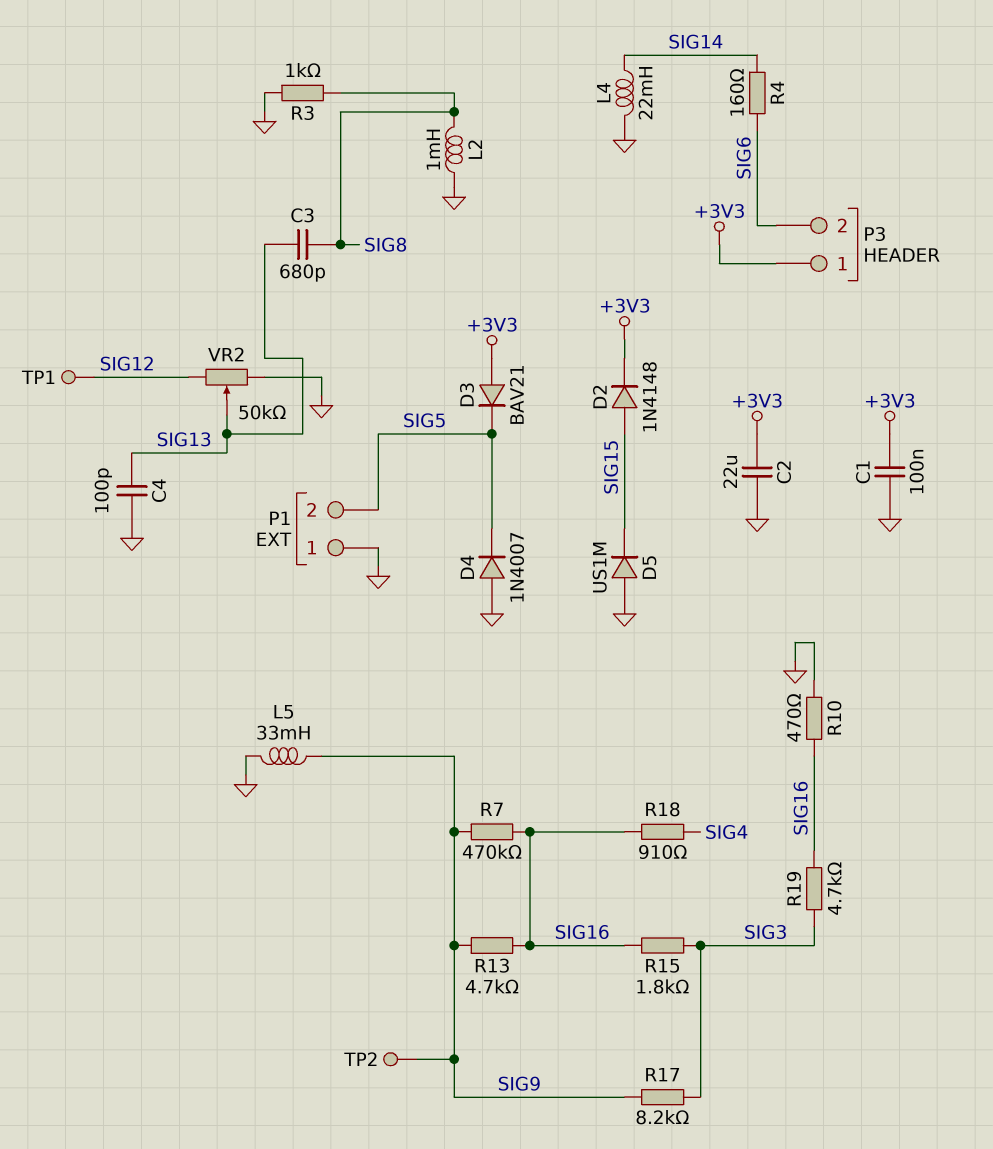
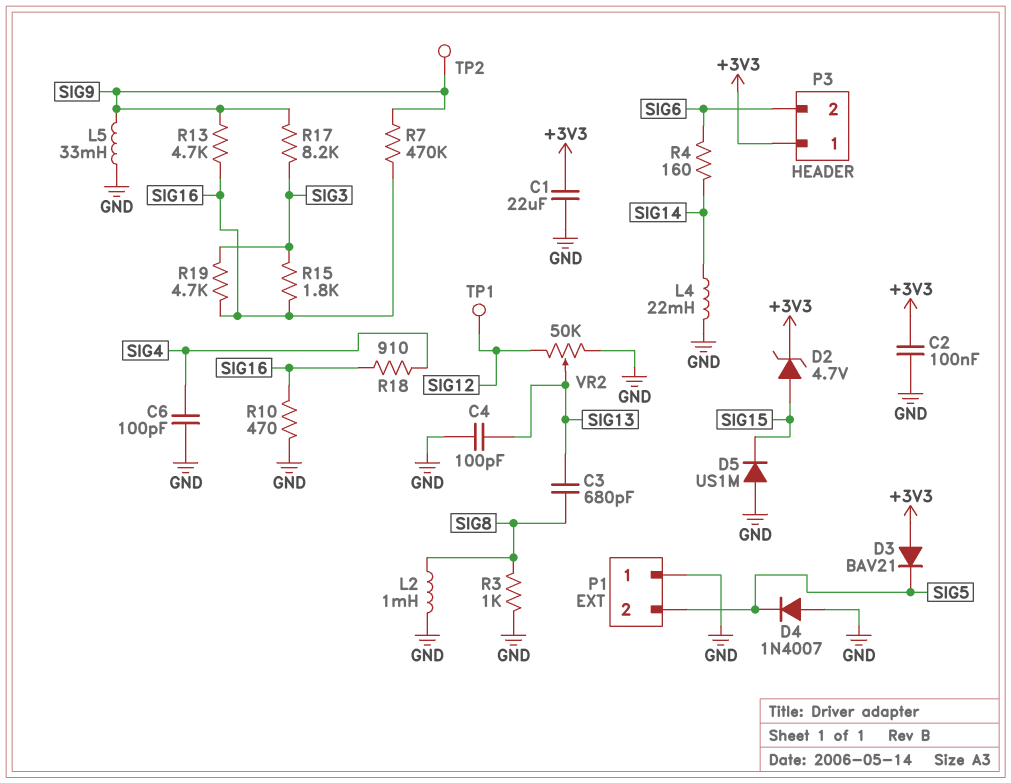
C1: 100nF (+3V3, GND) -> 22uF (+3V3, GND)
C2: 22uF (+3V3, GND) -> 100nF (+3V3, GND)
C6: none -> 100pF (GND, SIG4)
D2: diode 1N4148 (A SIG15, K +3V3) -> zener 4.7V (A SIG15, K +3V3)

